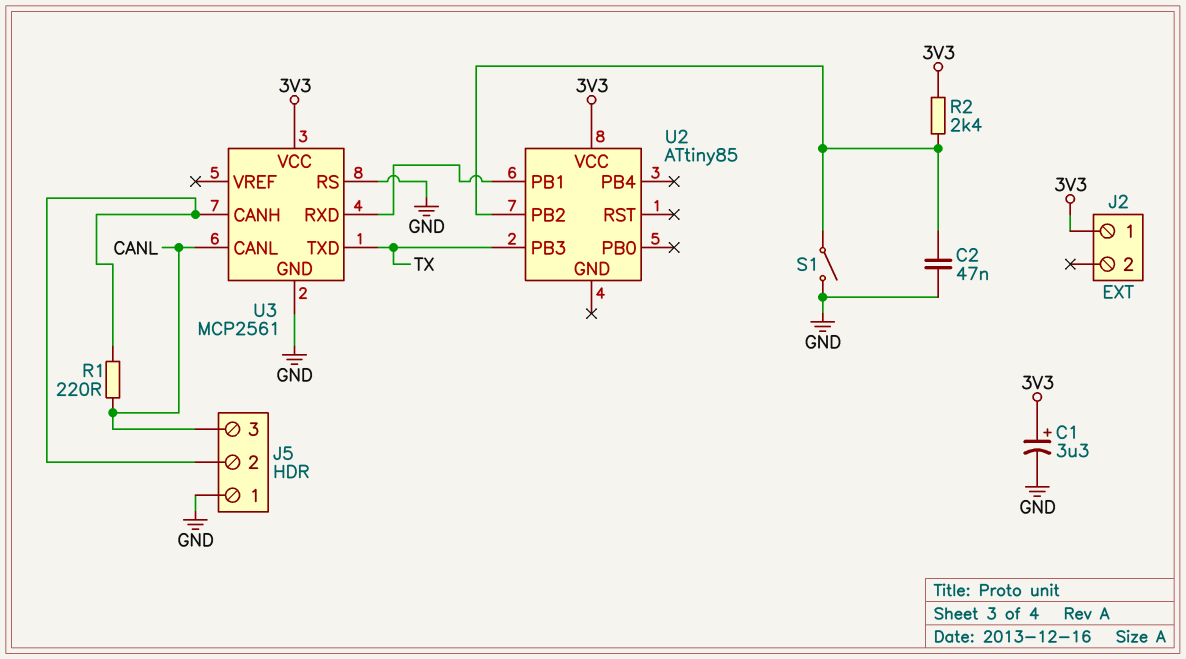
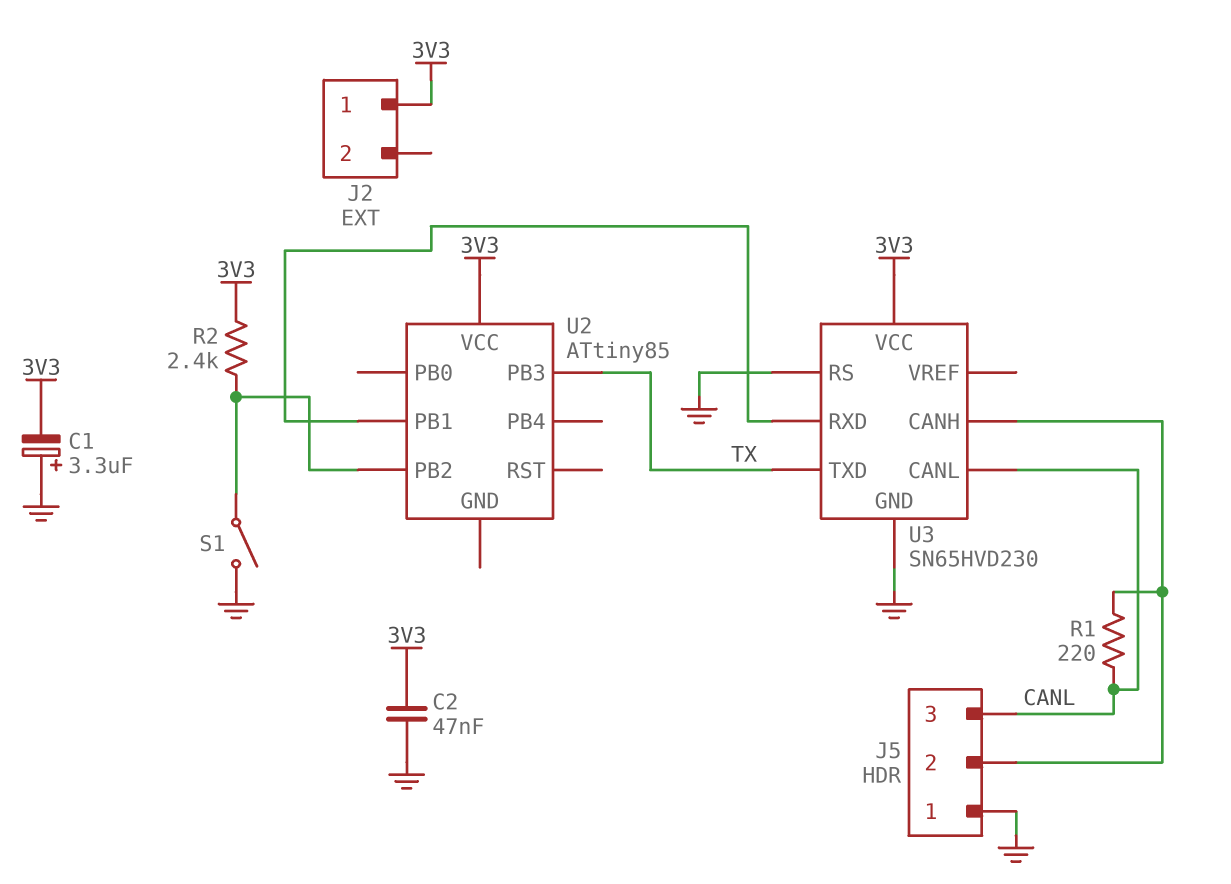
C1: 3.3uF (plus 3V3, minus GND) -> 3.3uF (plus GND, minus 3V3)
C2: 47nF (GND, U2/PB2) -> 47nF (3V3, GND)
U3: MCP2561 -> SN65HVD230

